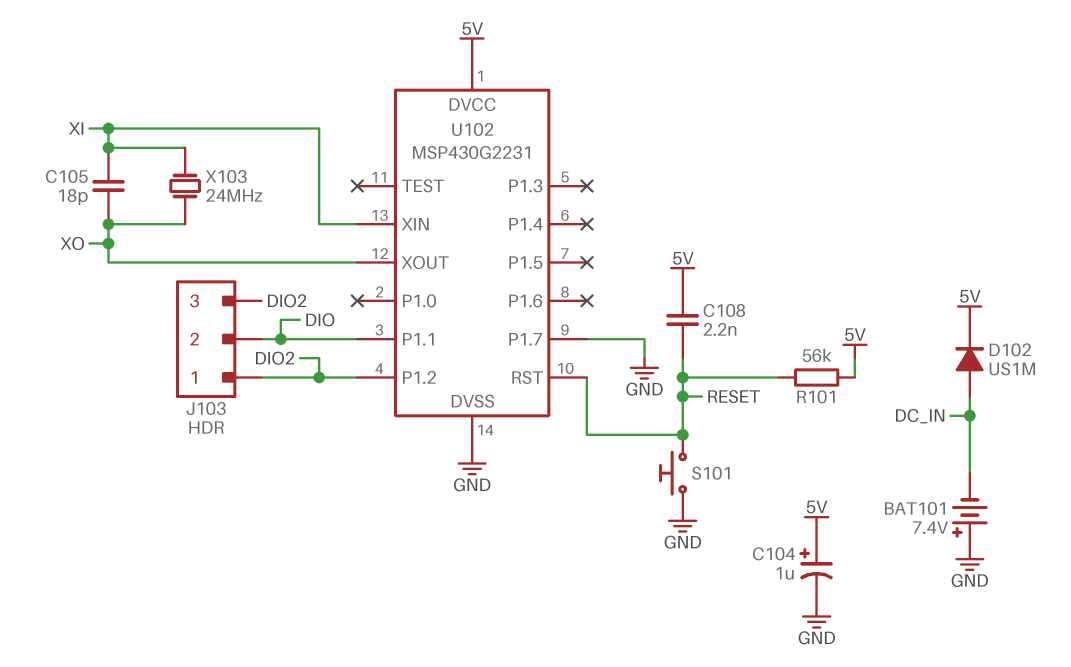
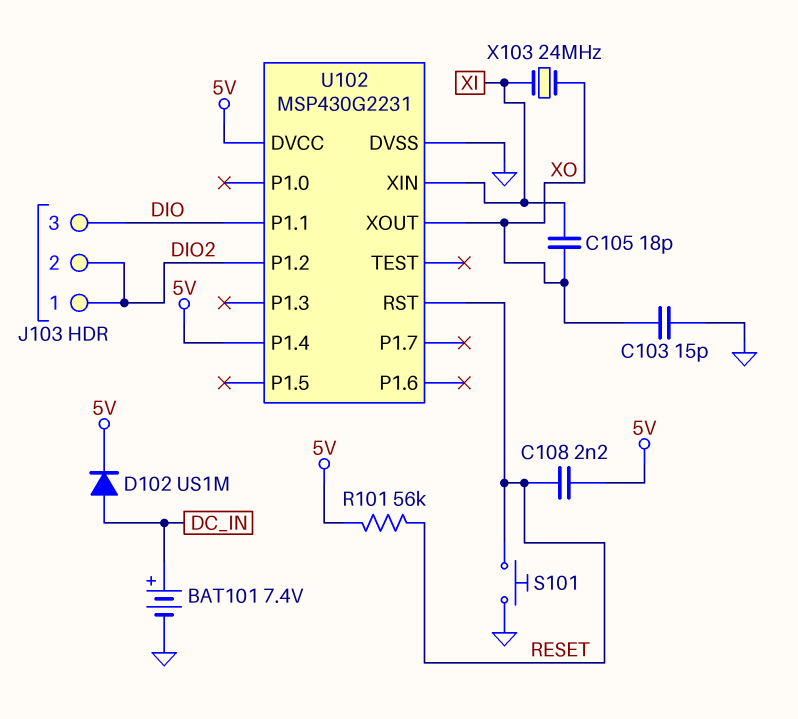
BAT101: 7.4V (plus GND, minus DC_IN) -> 7.4V (plus DC_IN, minus GND)
C103: none -> 15pF (GND, XO)
C104: 1uF (plus 5V, minus GND) -> none
J103 pin 2: DIO -> DIO2
J103 pin 3: DIO2 -> DIO
U102 pin P1.4: none -> 5V
U102 pin P1.7: GND -> none

